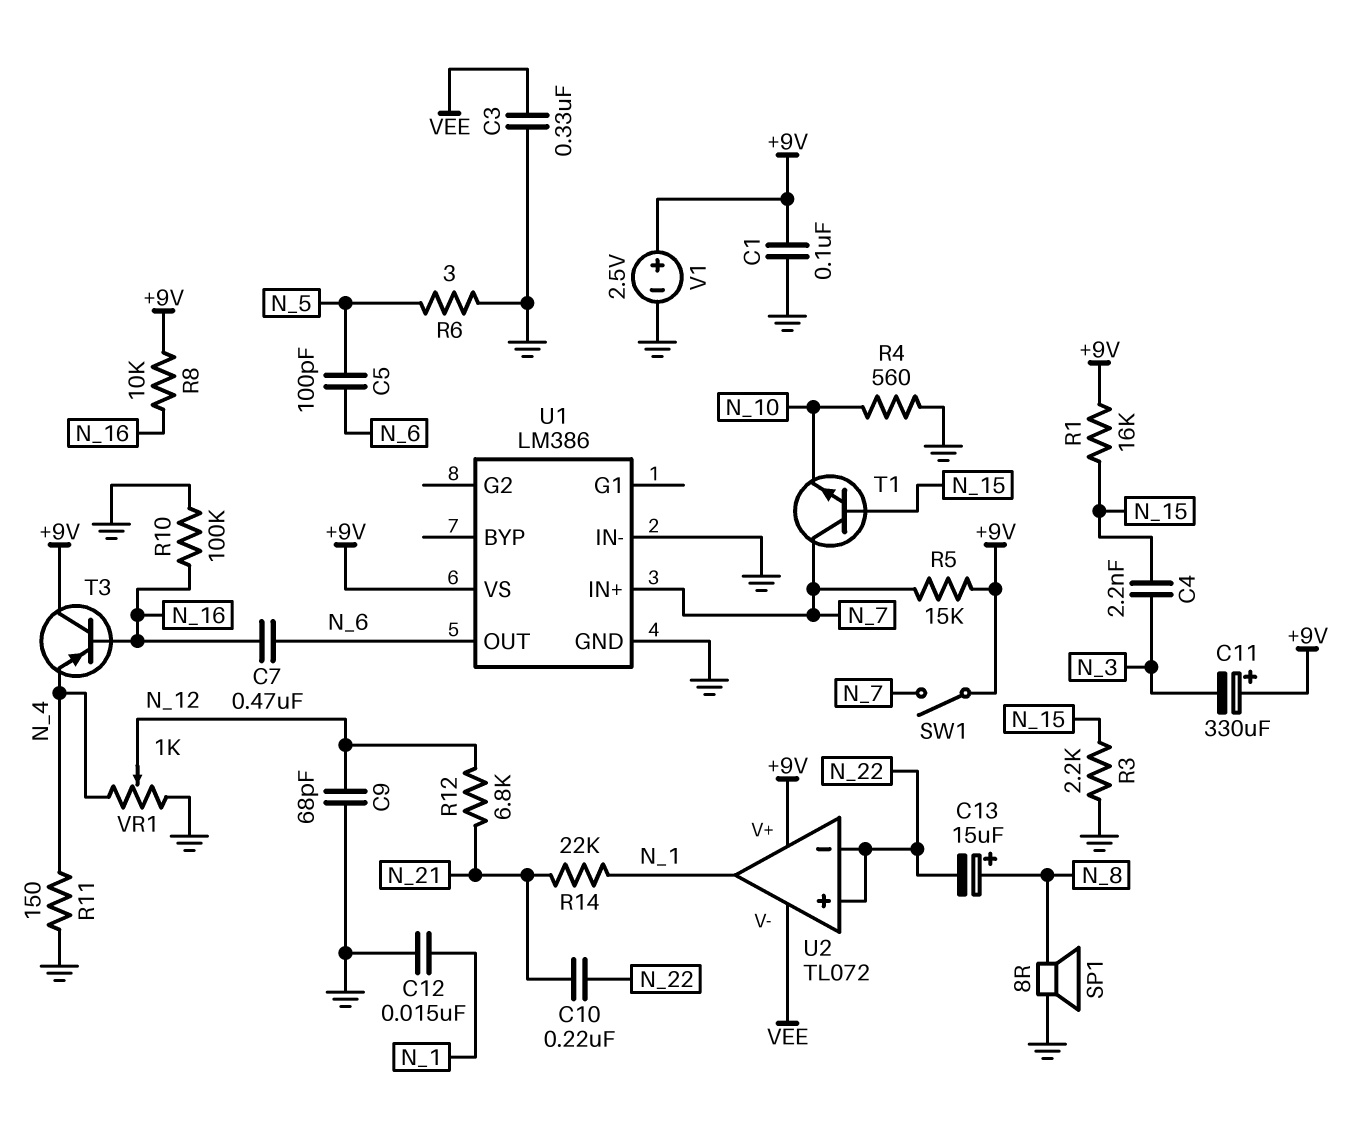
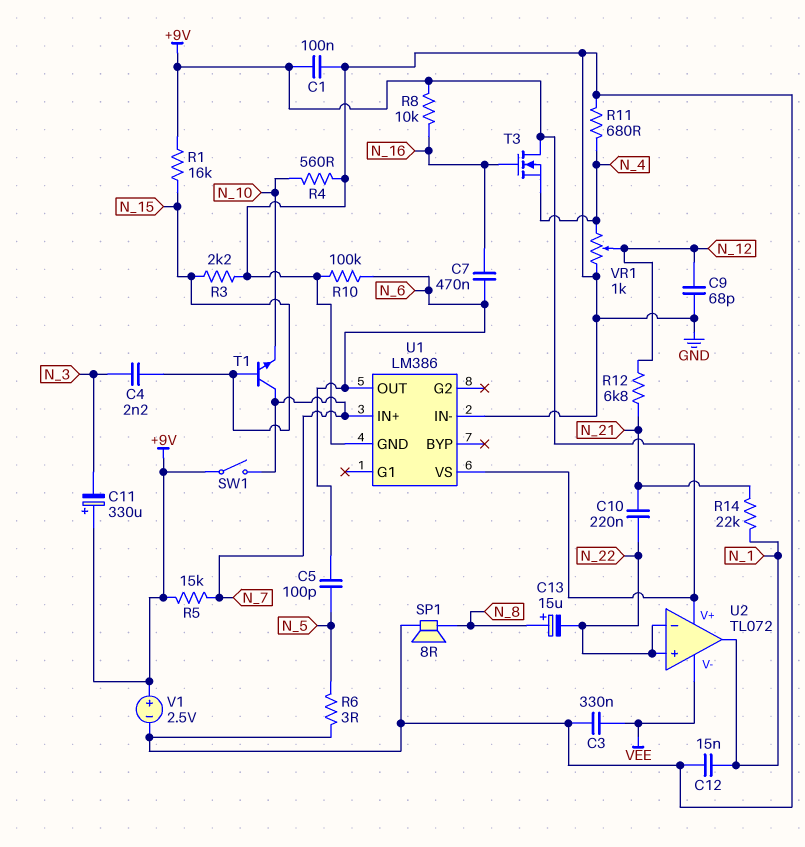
R10: 100k (GND, N_16) -> 100k (GND, N_6)
R11: 150 (GND, N_4) -> 680 (GND, N_4)
T3: PNP (B N_16, C +9V, E N_4) -> NMOS (G N_16, D +9V, S N_4)

